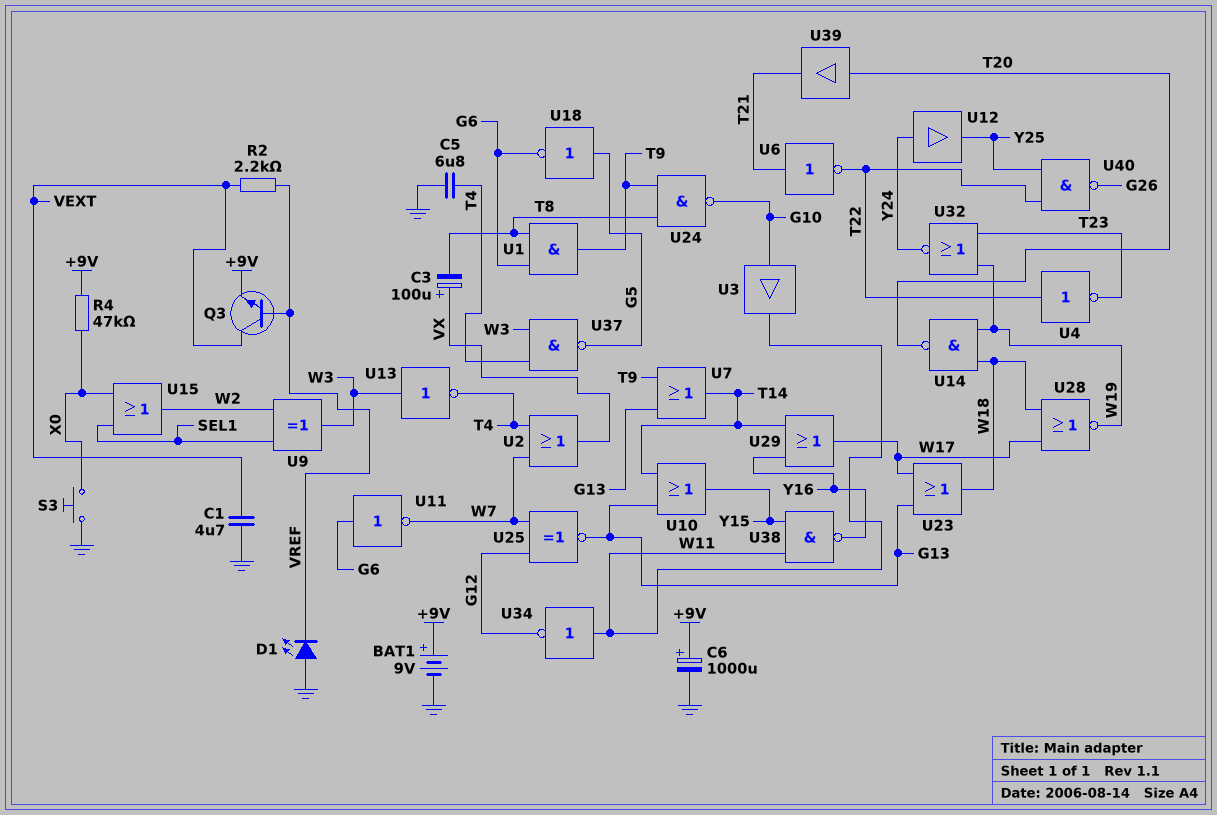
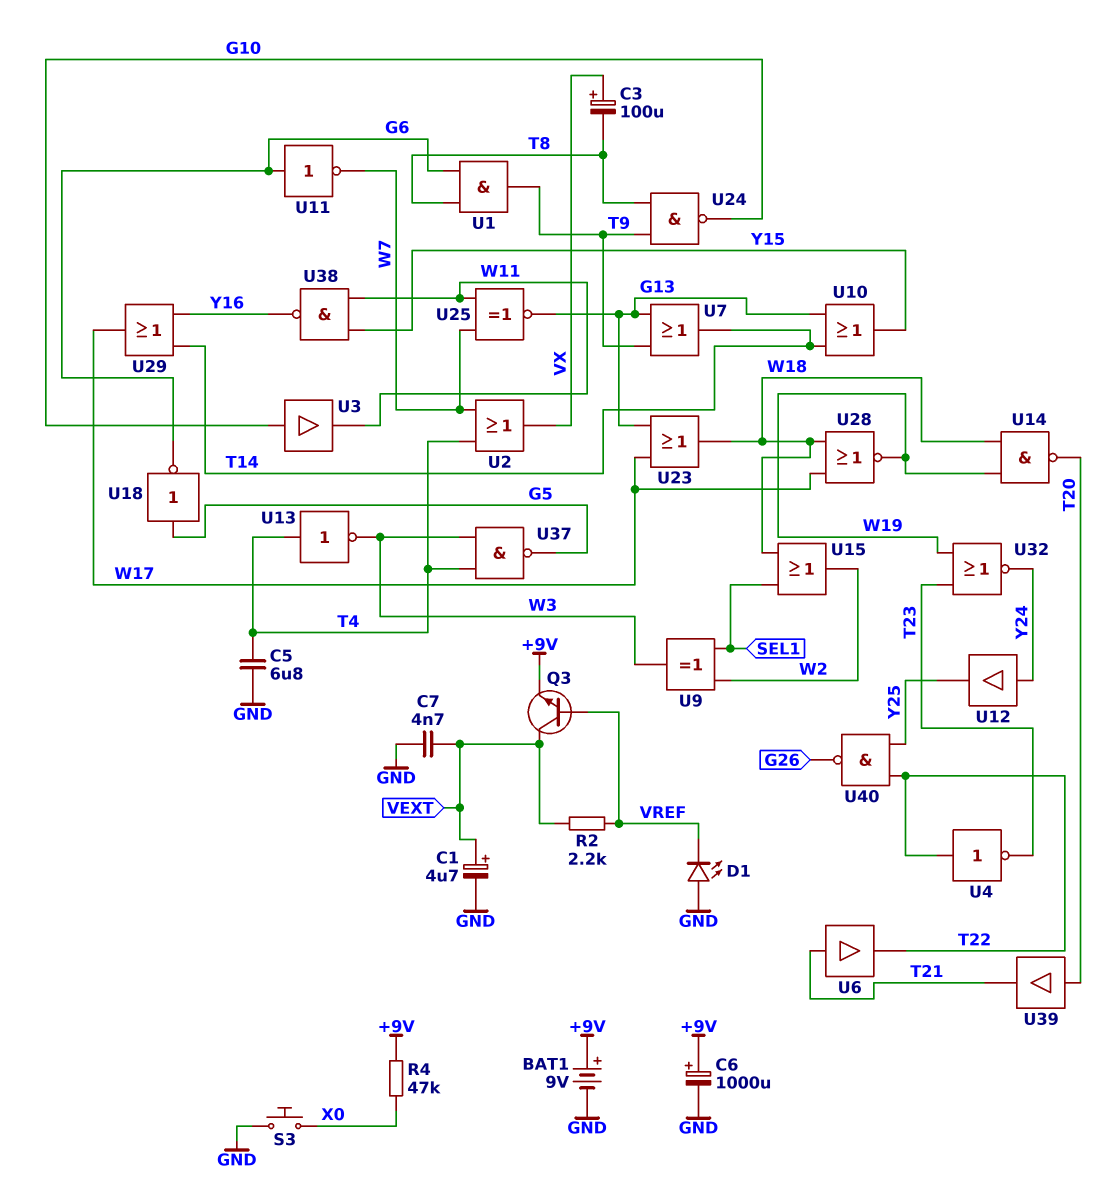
C1: 4.7uF (GND, VEXT) -> 4.7uF (plus VEXT, minus GND)
C7: none -> 4.7nF (GND, VEXT)
U6: NOT (in T21, out T22) -> buffer (in T21, out T22)
U13: NOT (in W3, out T4) -> NOT (in T4, out W3)
U15: OR (in SEL1, in X0, out W2) -> OR (in SEL1, in W18, out W2)
U25: XNOR (in G12, in W7, out G13) -> XNOR (in W7, in W11, out G13)
U34: NOT (in W11, out G12) -> none

